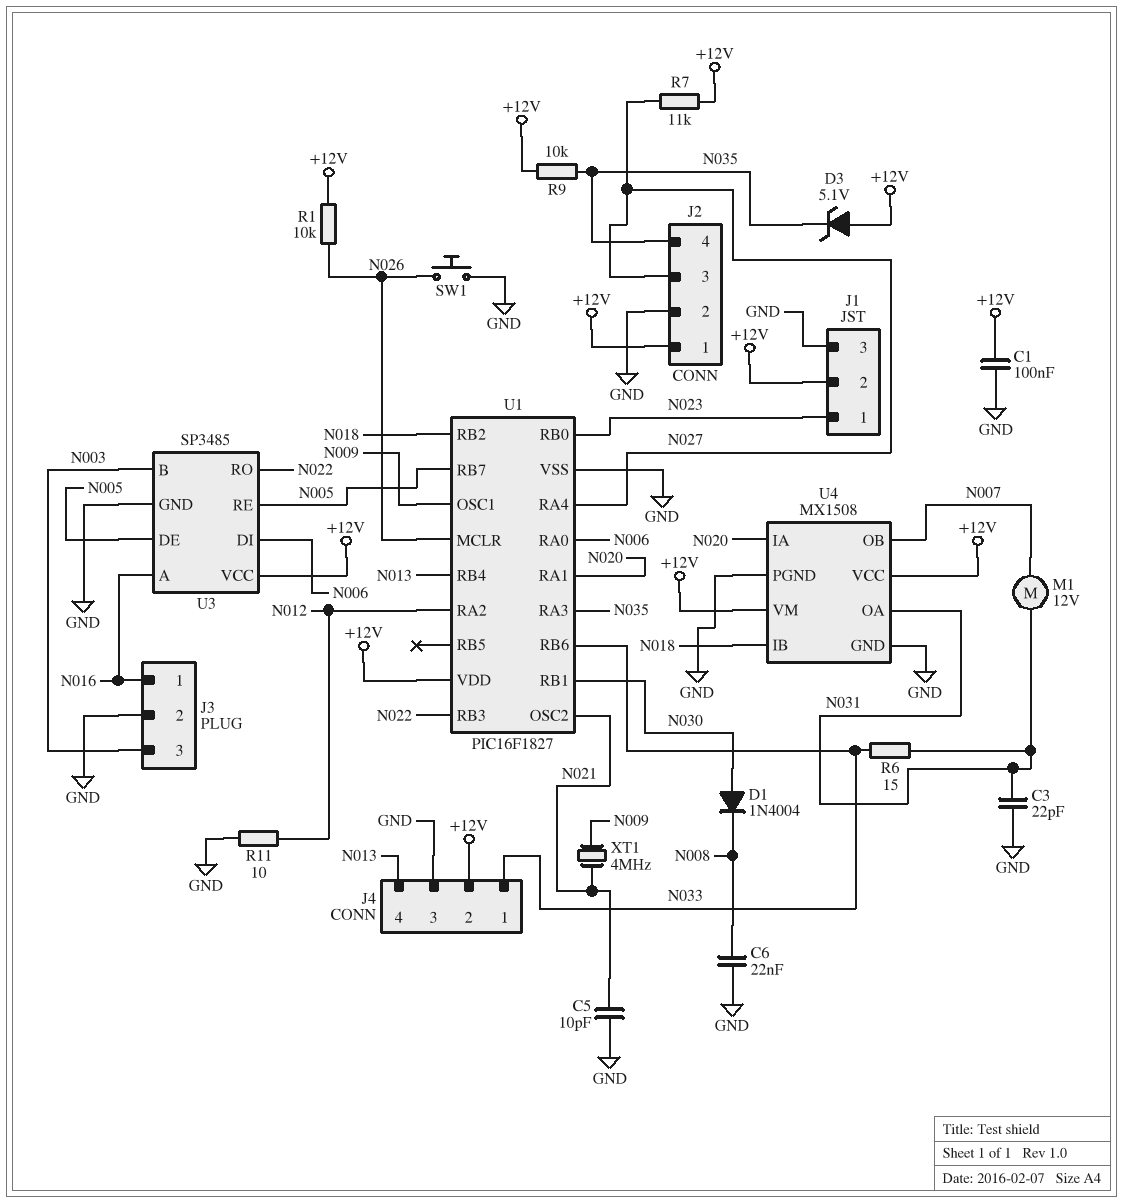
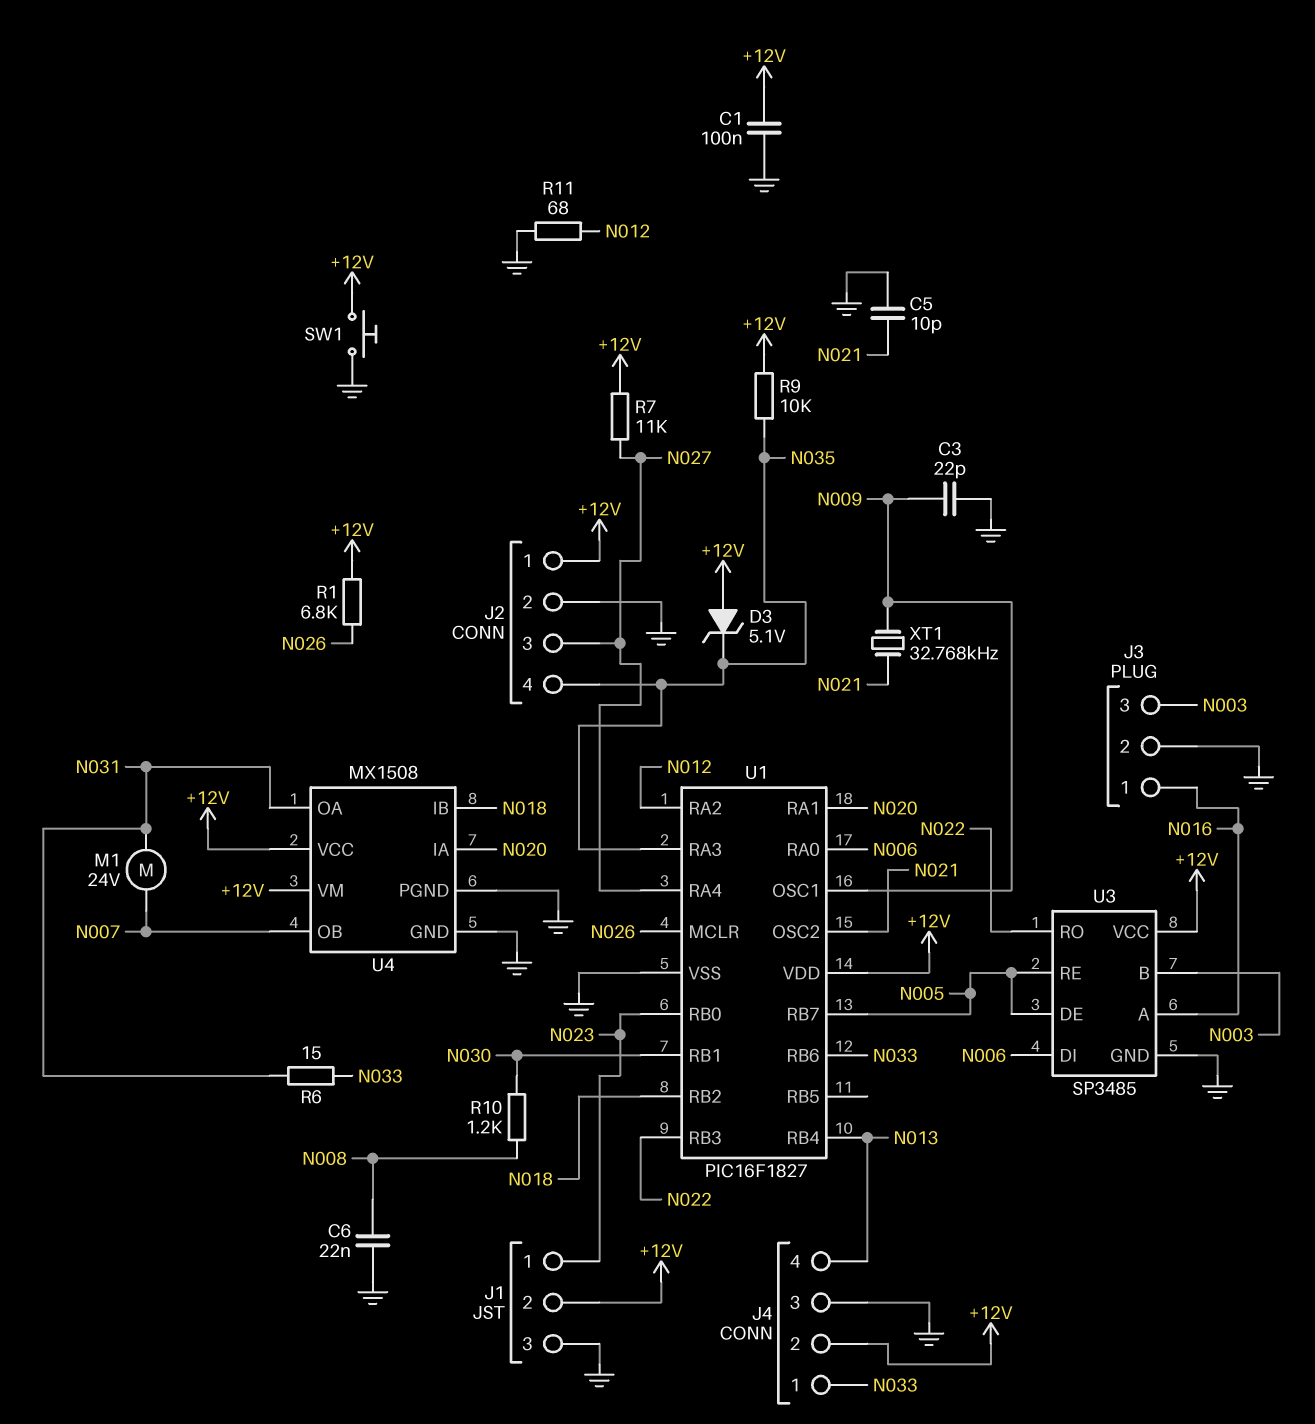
C3: 22pF (GND, N031) -> 22pF (GND, N009)
D1: diode 1N4004 (A N030, K N008) -> none
M1: motor 12V (N007, N031) -> motor 24V (N007, N031)
R1: 10k (+12V, N026) -> 6.8k (+12V, N026)
R10: none -> 1.2k (N008, N030)
R11: 10 (GND, N012) -> 68 (GND, N012)
SW1: button (GND, N026) -> button (+12V, GND)
XT1: 4MHz (N009, N021) -> 32.768kHz (N009, N021)

